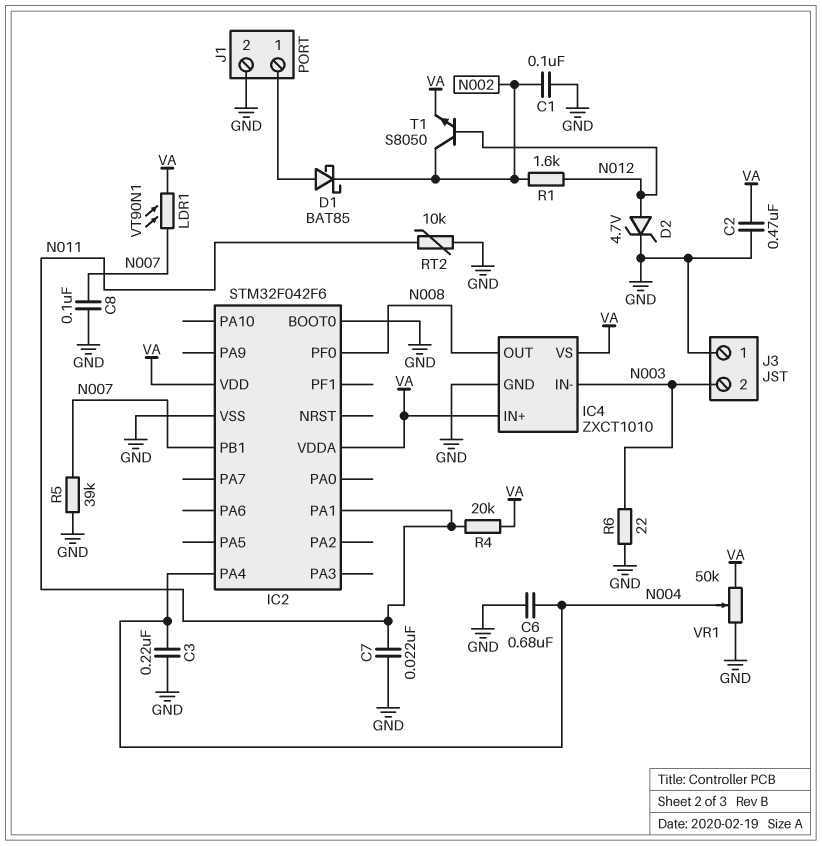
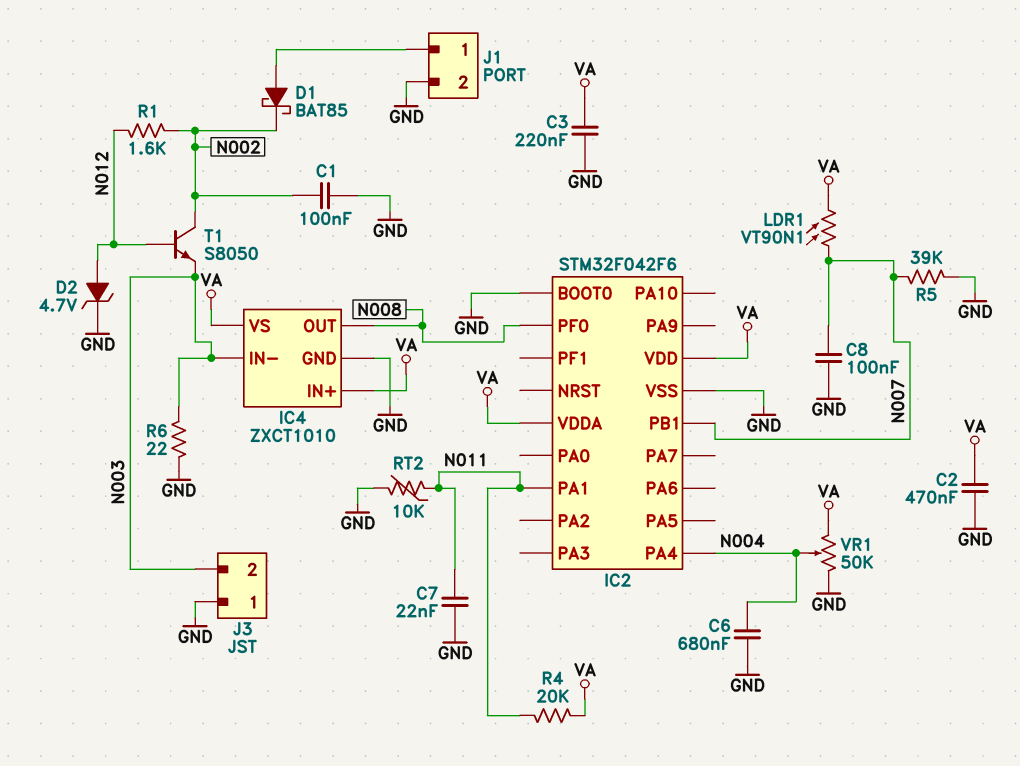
C3: 220nF (GND, N004) -> 220nF (GND, VA)
T1: NPN S8050 (B N012, C N002, E VA) -> NPN S8050 (B N012, C N002, E N003)

